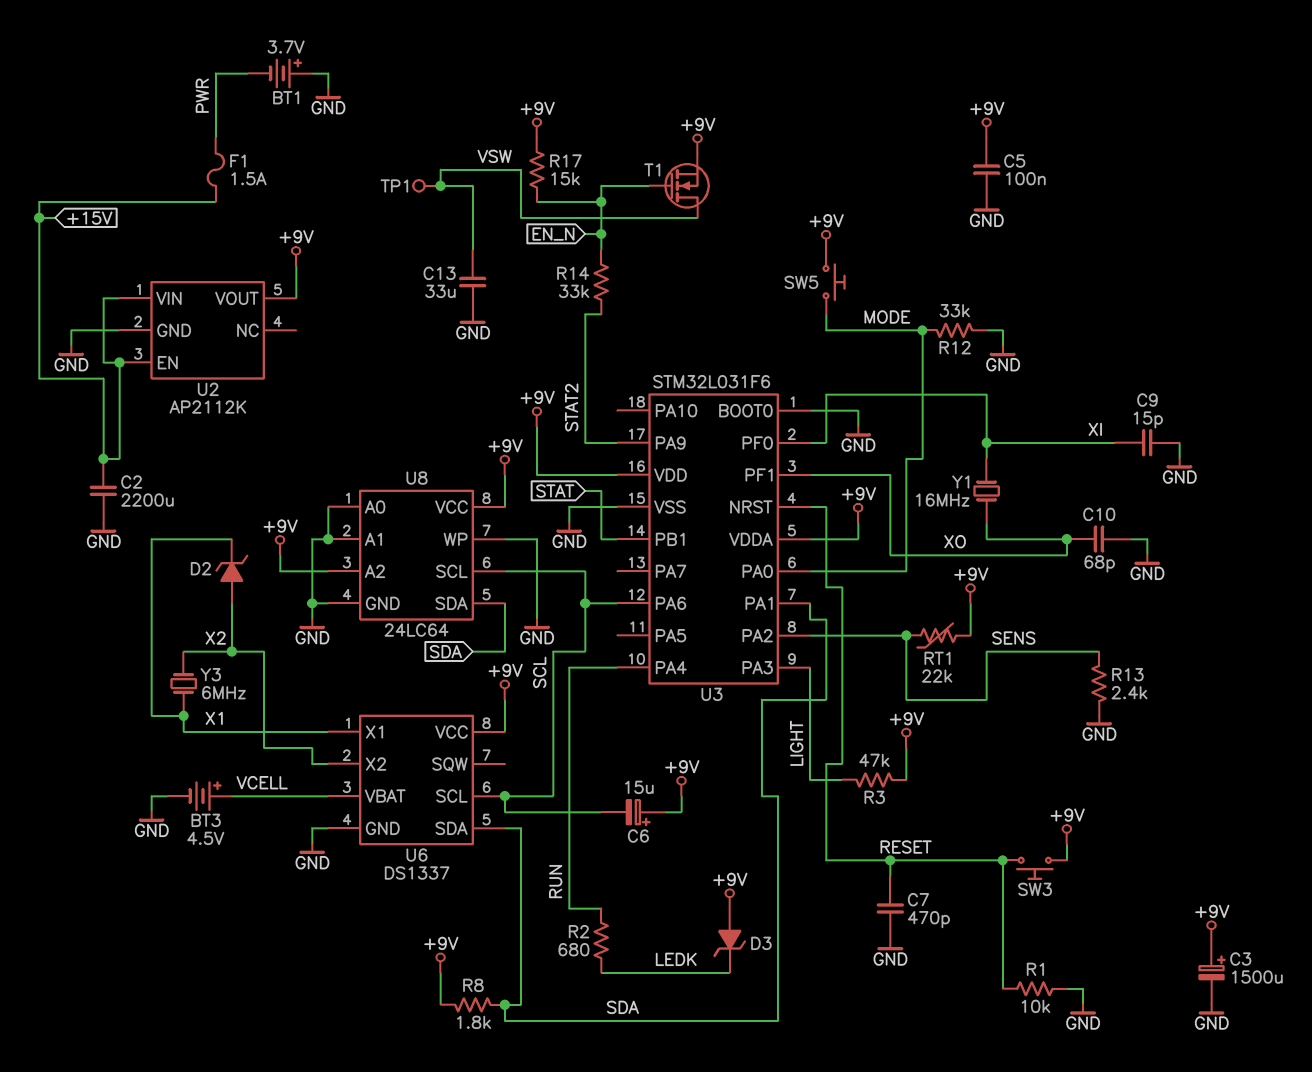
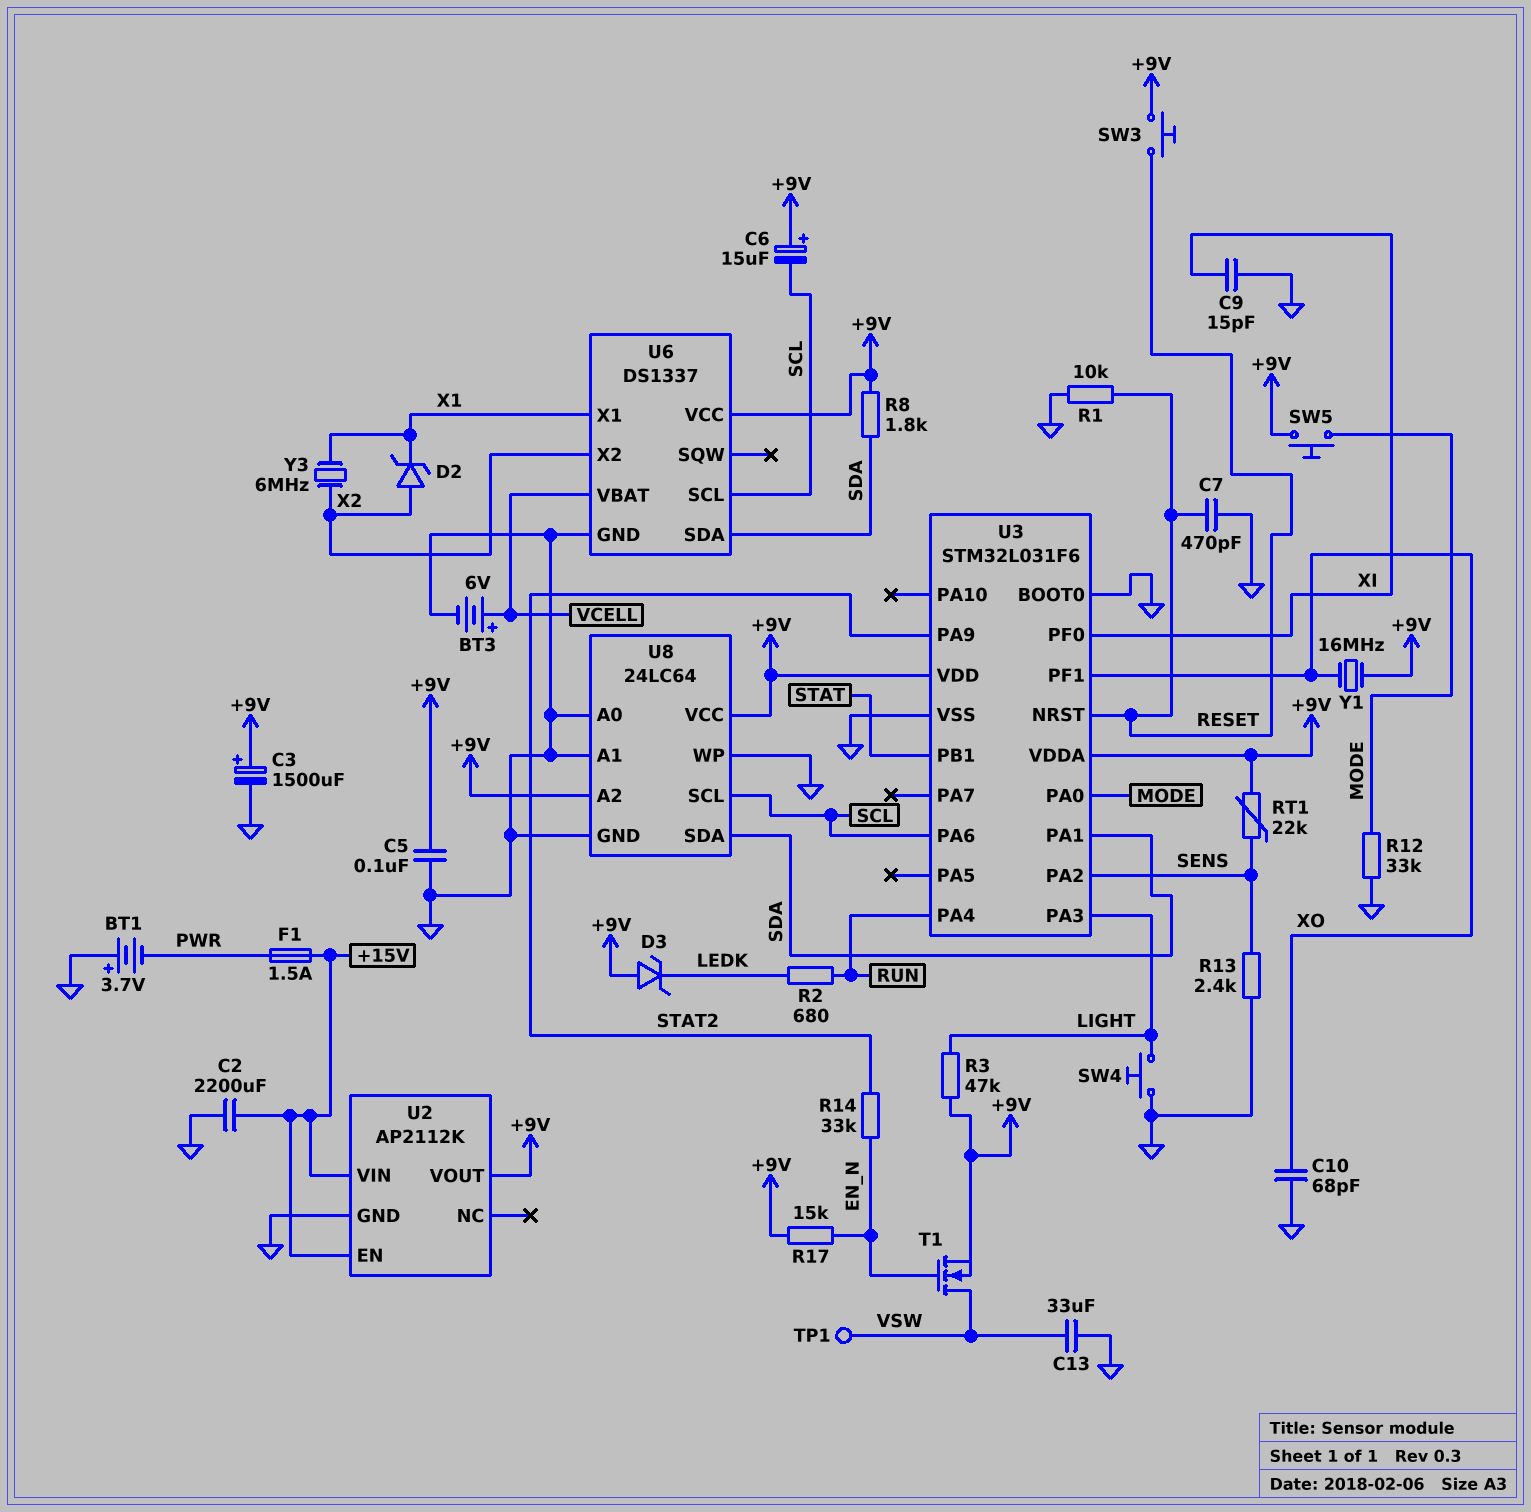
BT3: 4.5V (plus VCELL, minus GND) -> 6V (plus VCELL, minus GND)
SW4: none -> button (GND, LIGHT)
Y1: 16MHz (XI, XO) -> 16MHz (+9V, XO)

